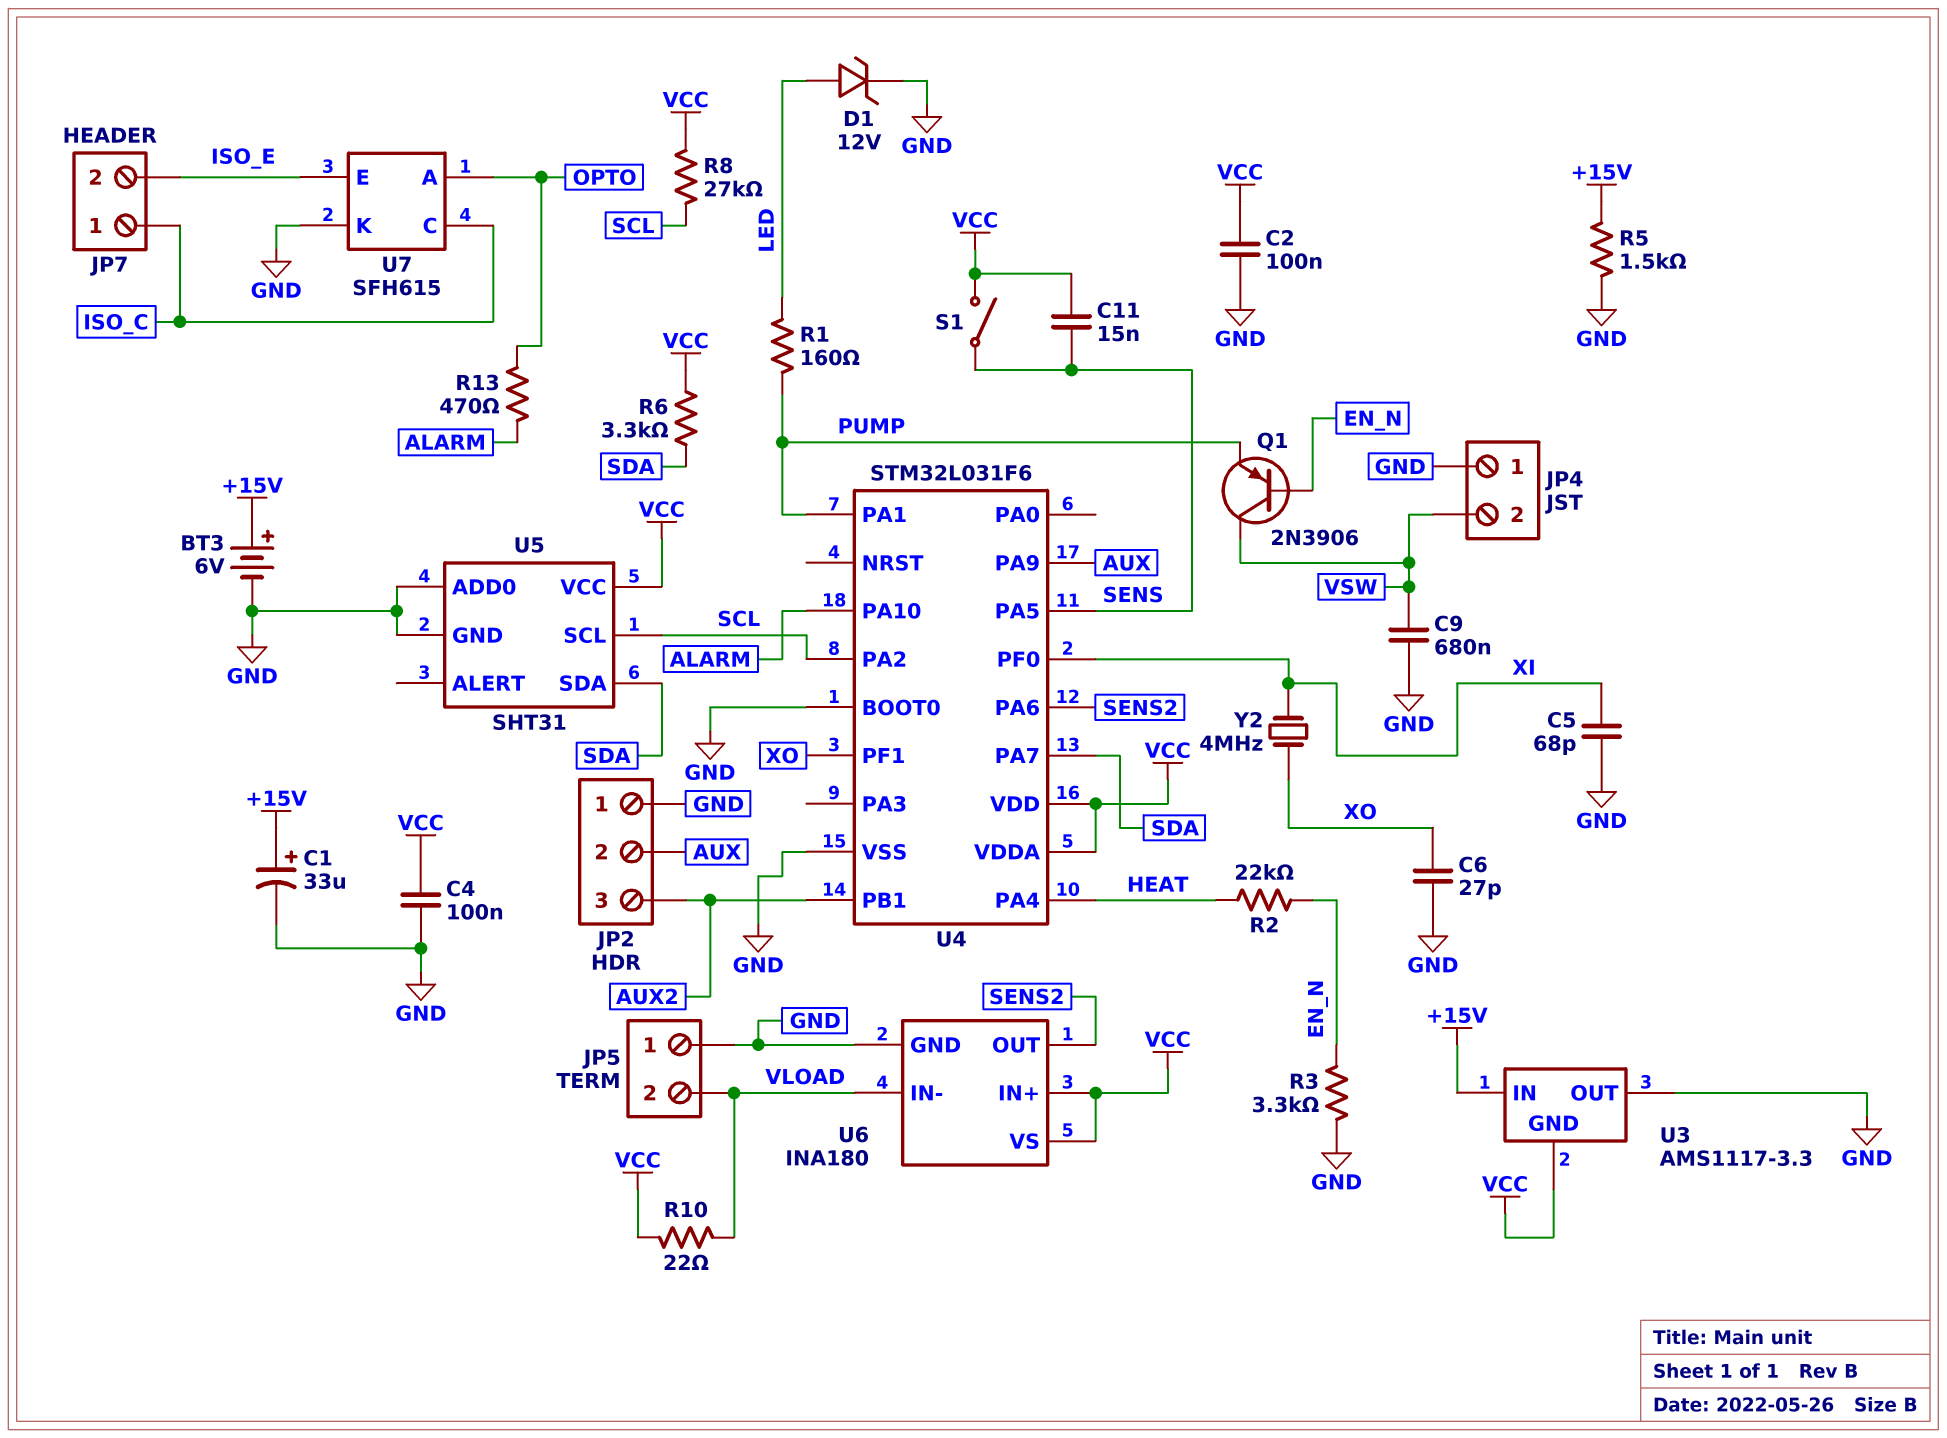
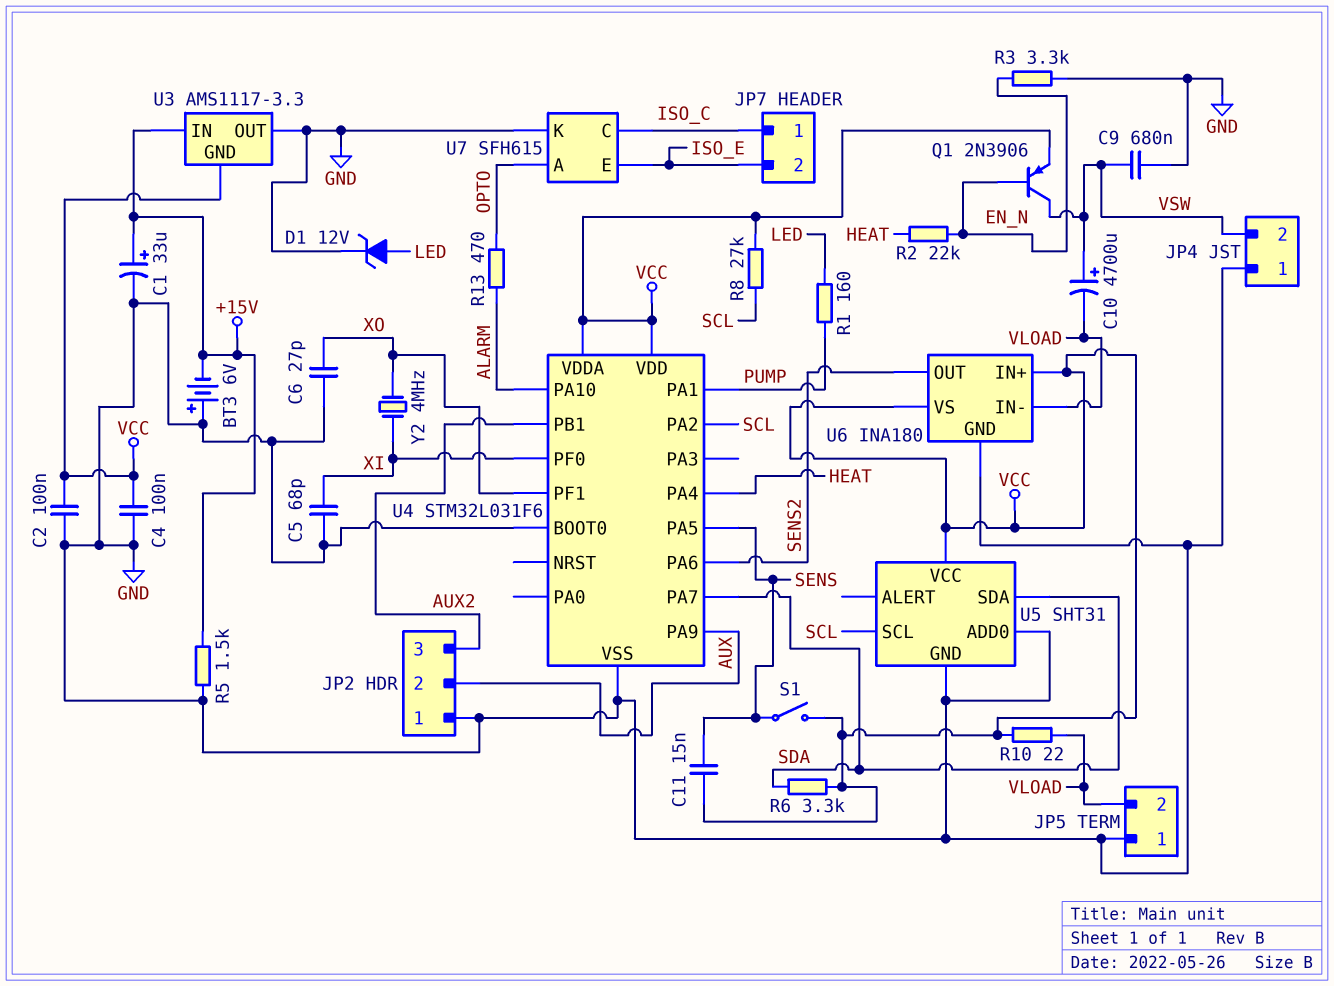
BT3: 6V (plus +15V, minus GND) -> 6V (plus GND, minus +15V)
C10: none -> 4700uF (plus VSW, minus VLOAD)
Q1: PNP 2N3906 (B EN_N, C VSW, E PUMP) -> PNP 2N3906 (B EN_N, C VSW, E VCC)

